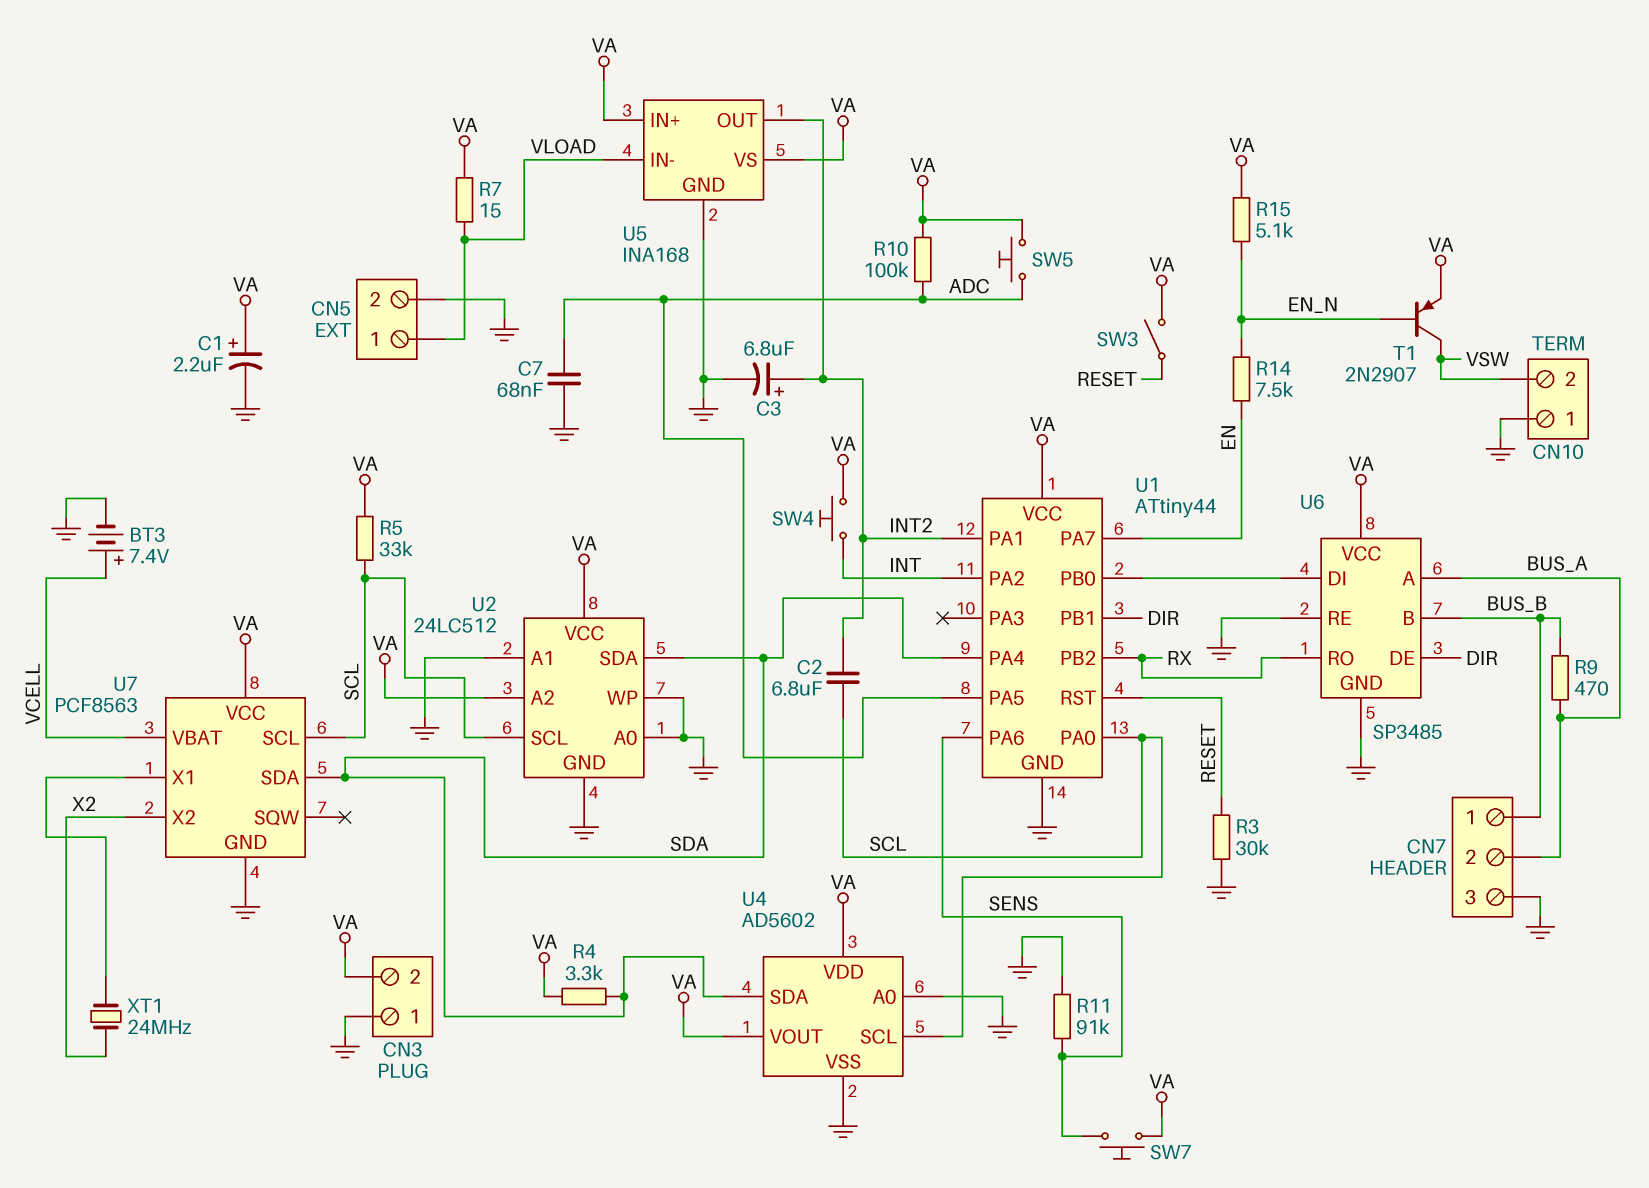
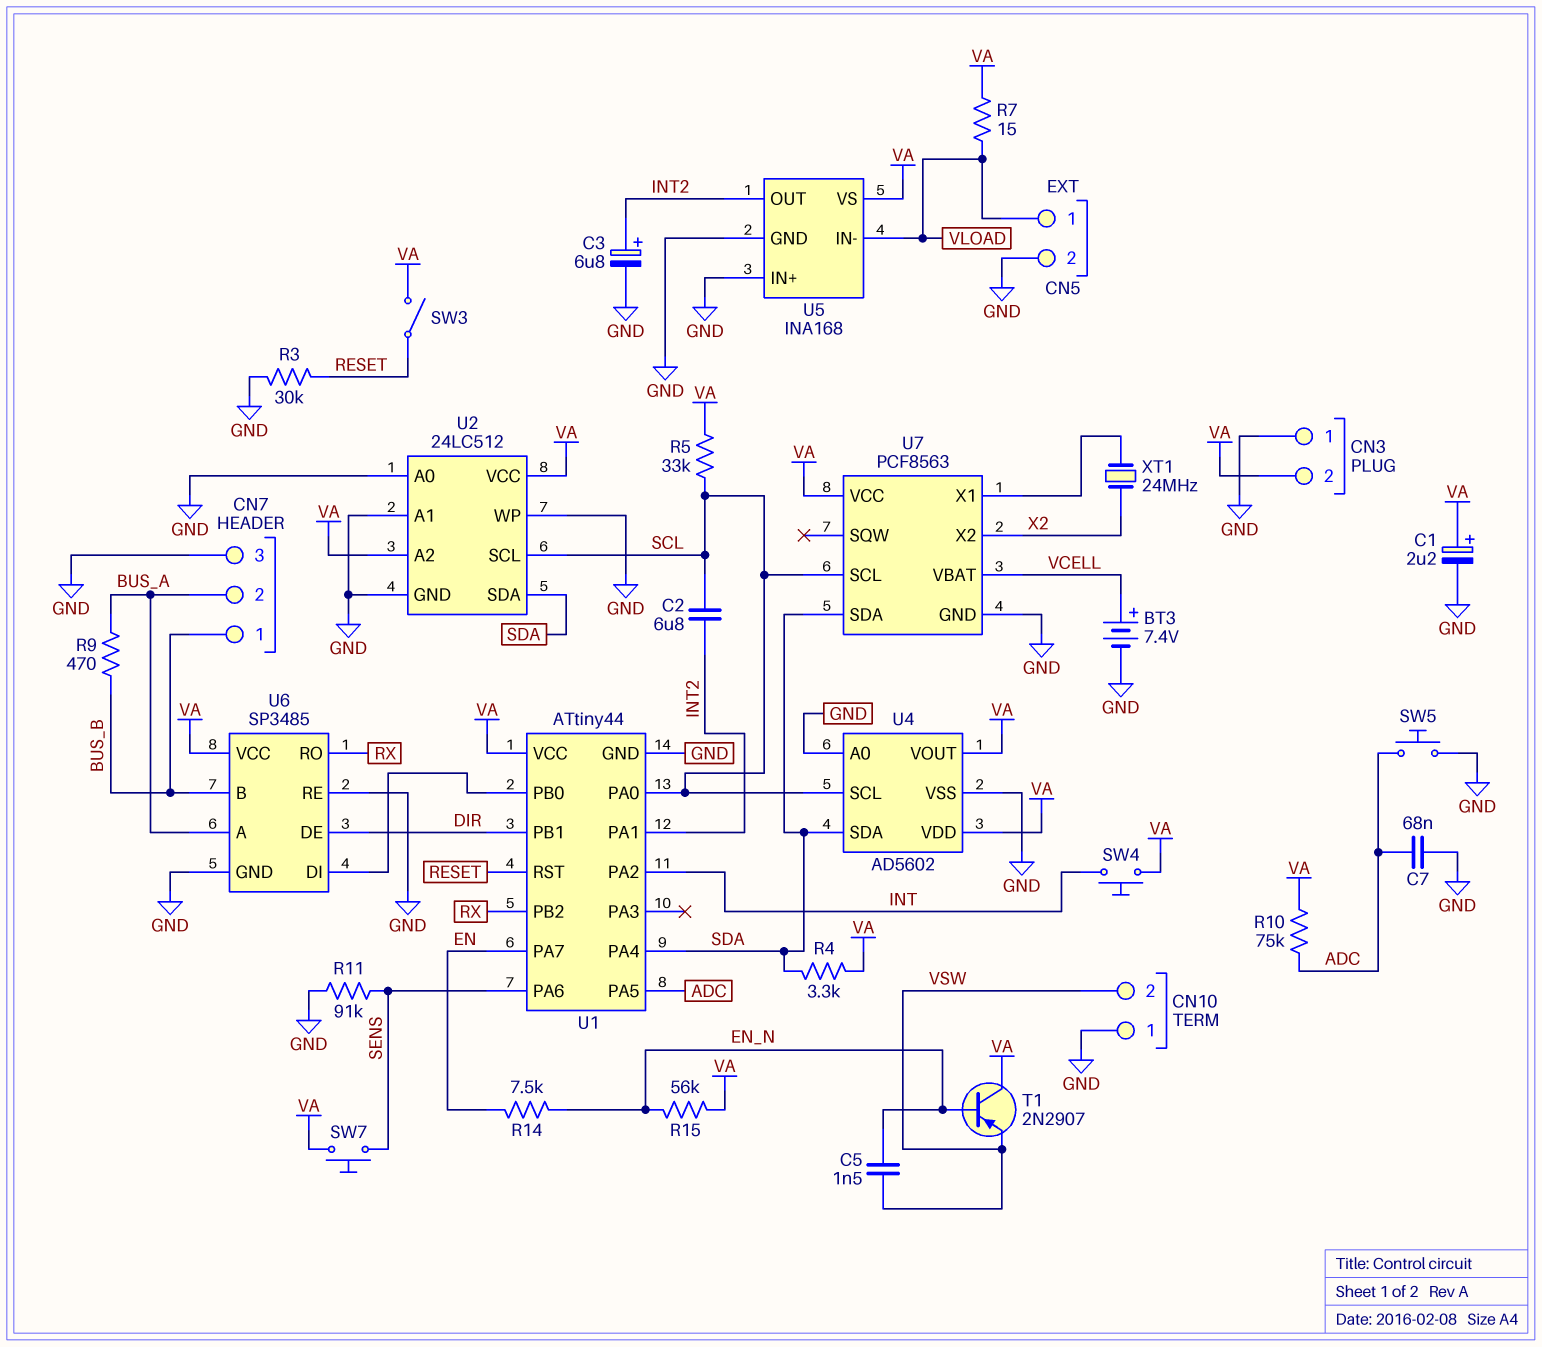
C5: none -> 1.5nF (EN_N, VSW)
R10: 100k (ADC, VA) -> 75k (ADC, VA)
R15: 5.1k (EN_N, VA) -> 56k (EN_N, VA)
SW5: button (ADC, VA) -> button (ADC, GND)
T1: PNP 2N2907 (B EN_N, C VSW, E VA) -> PNP 2N2907 (B EN_N, C VA, E VSW)
U5 pin IN+: VA -> GND

